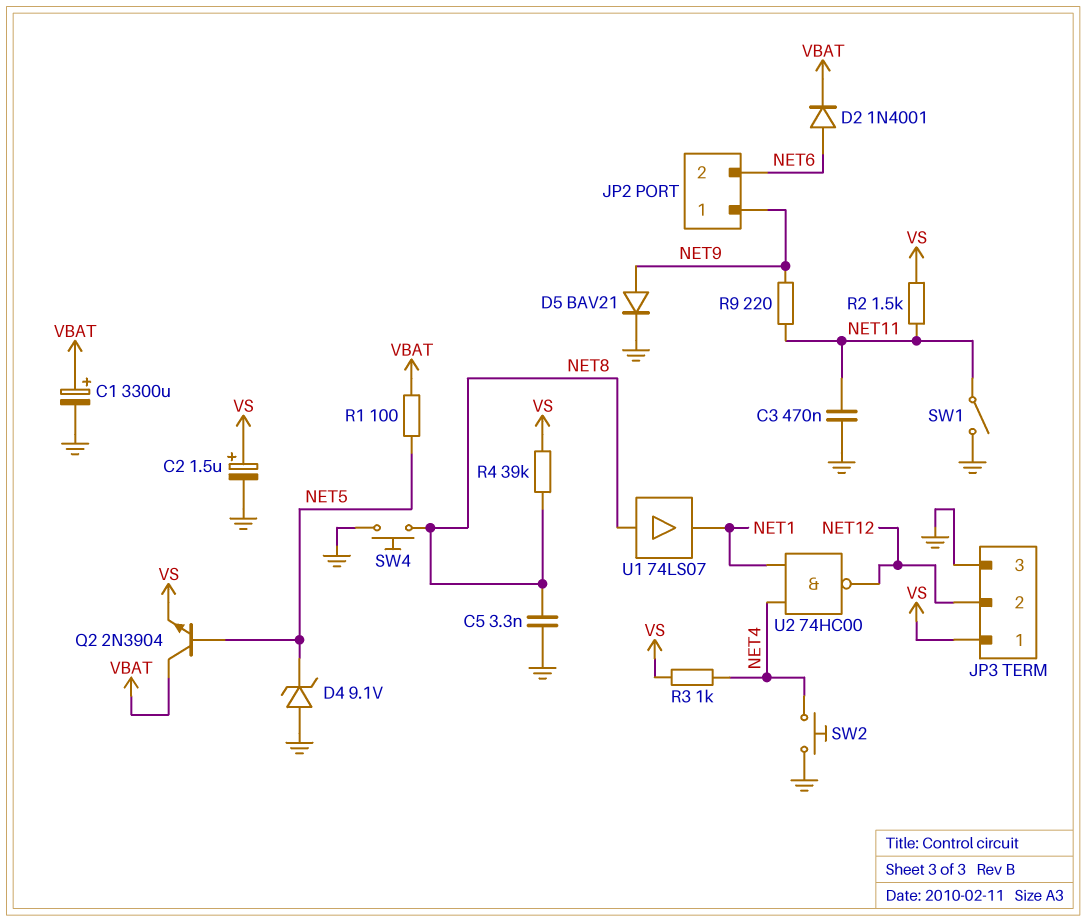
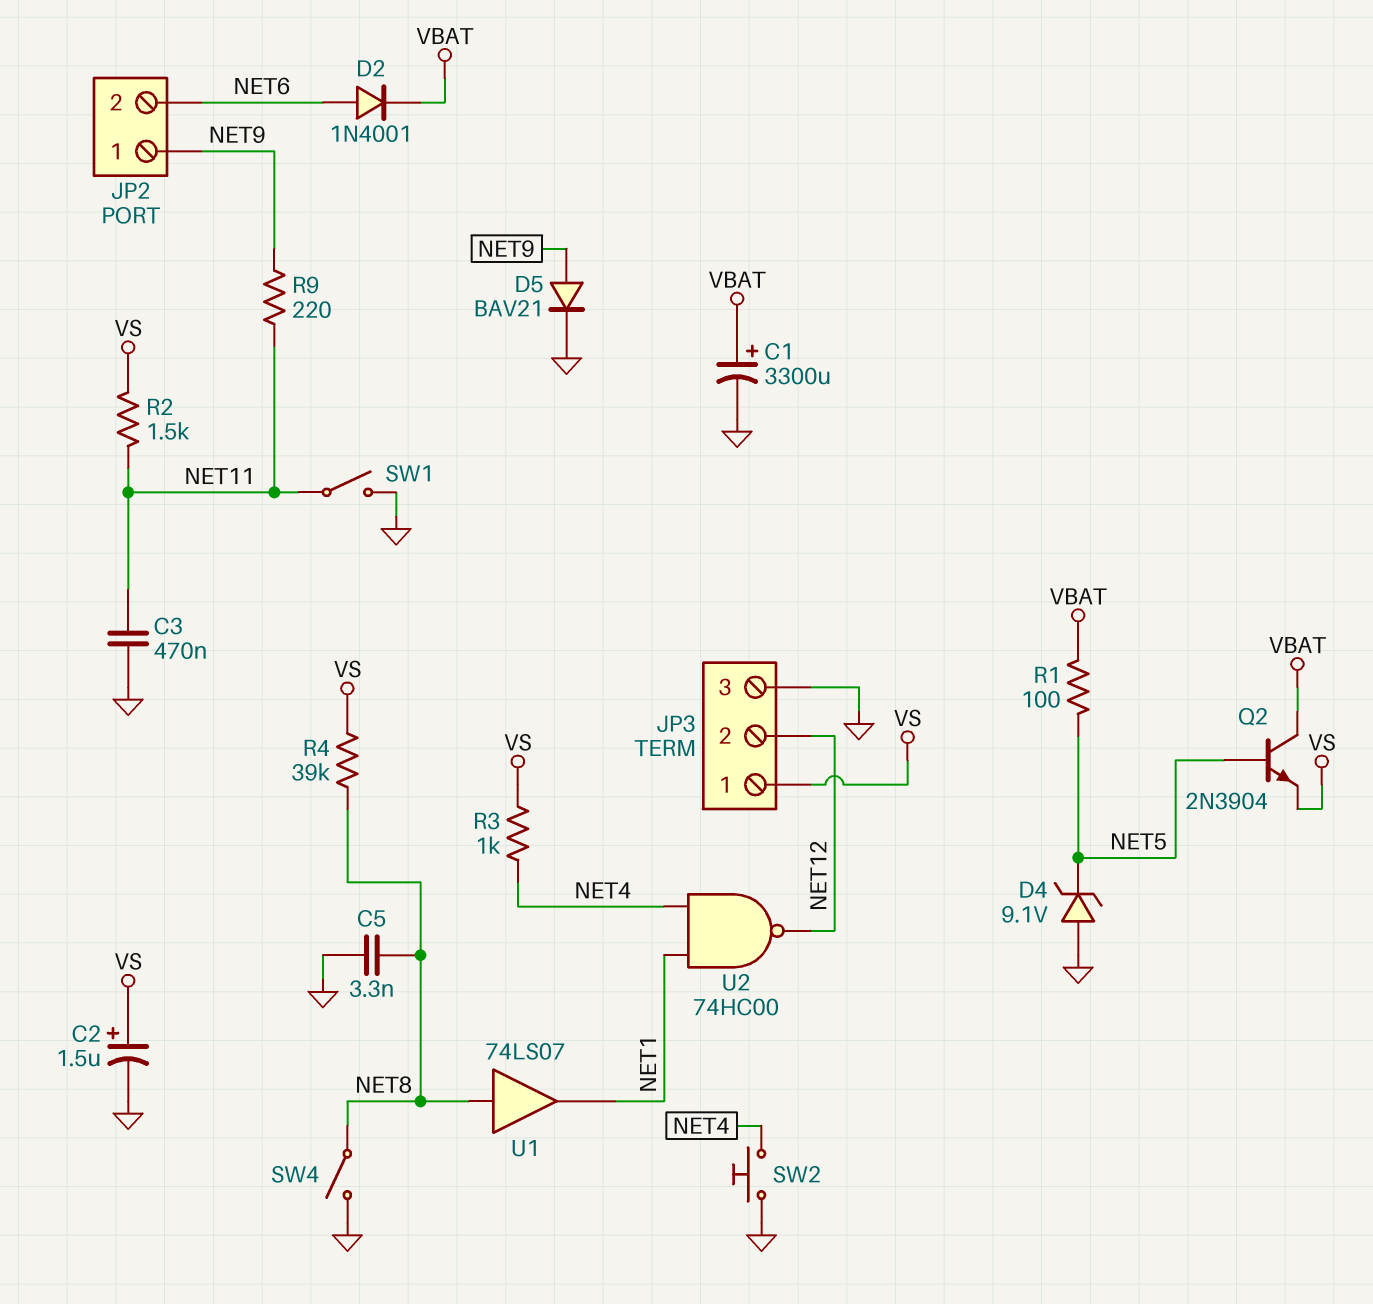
SW4: button (GND, NET8) -> switch (GND, NET8)

